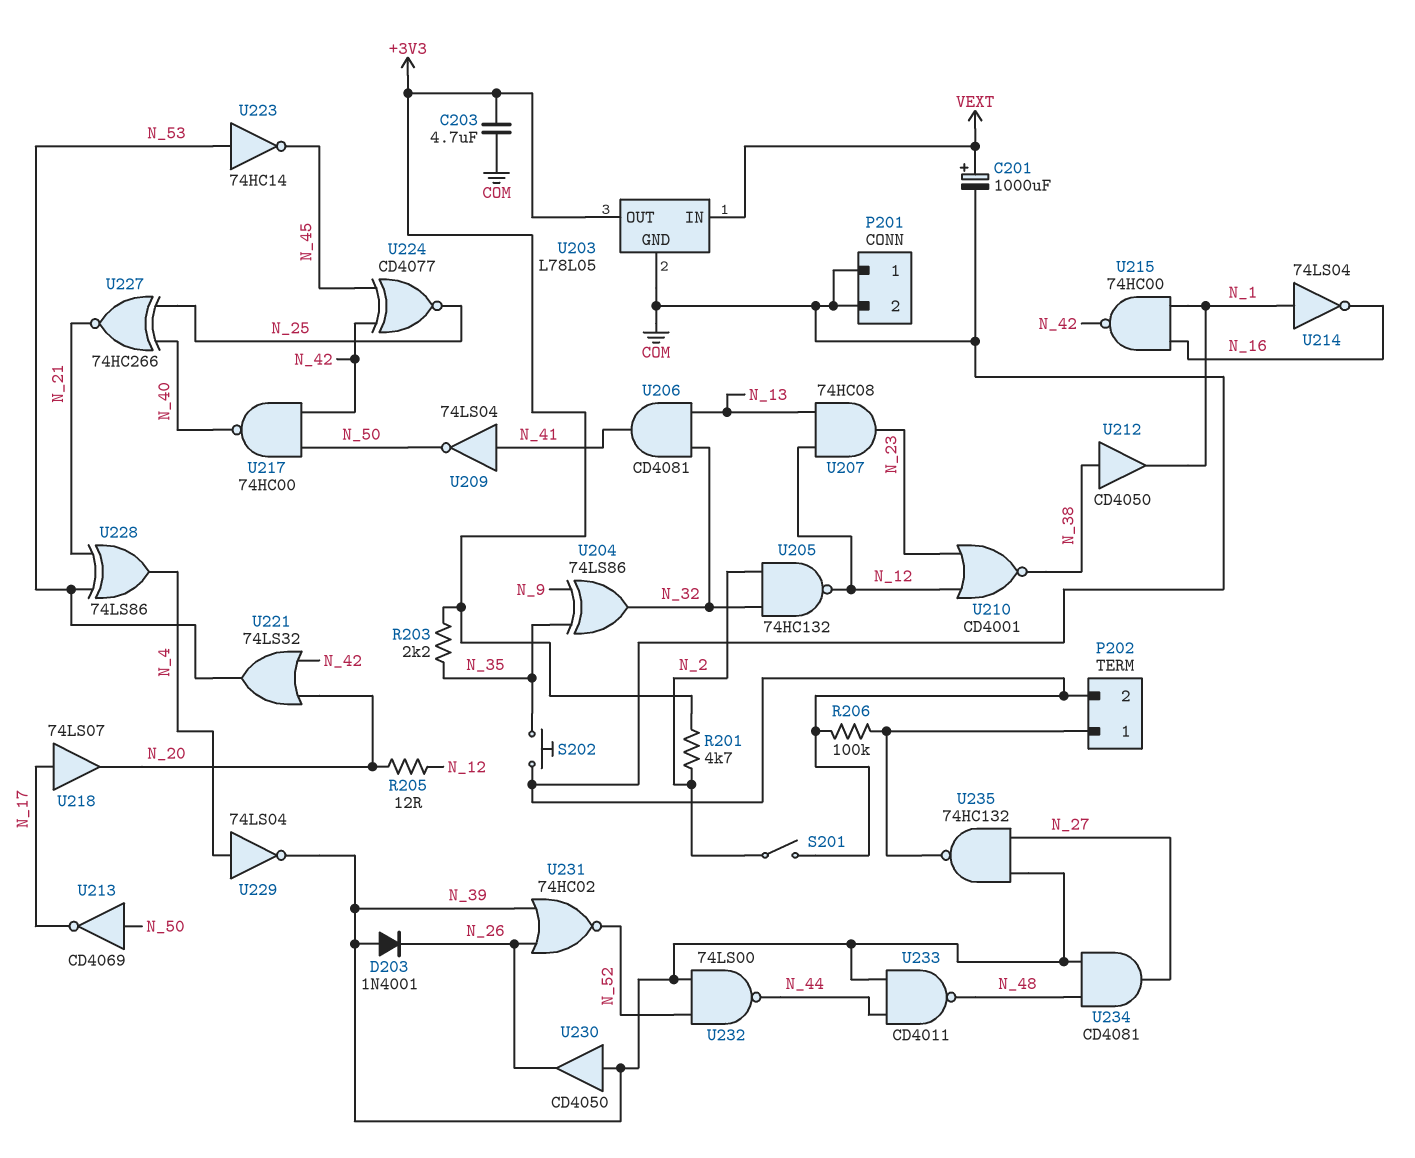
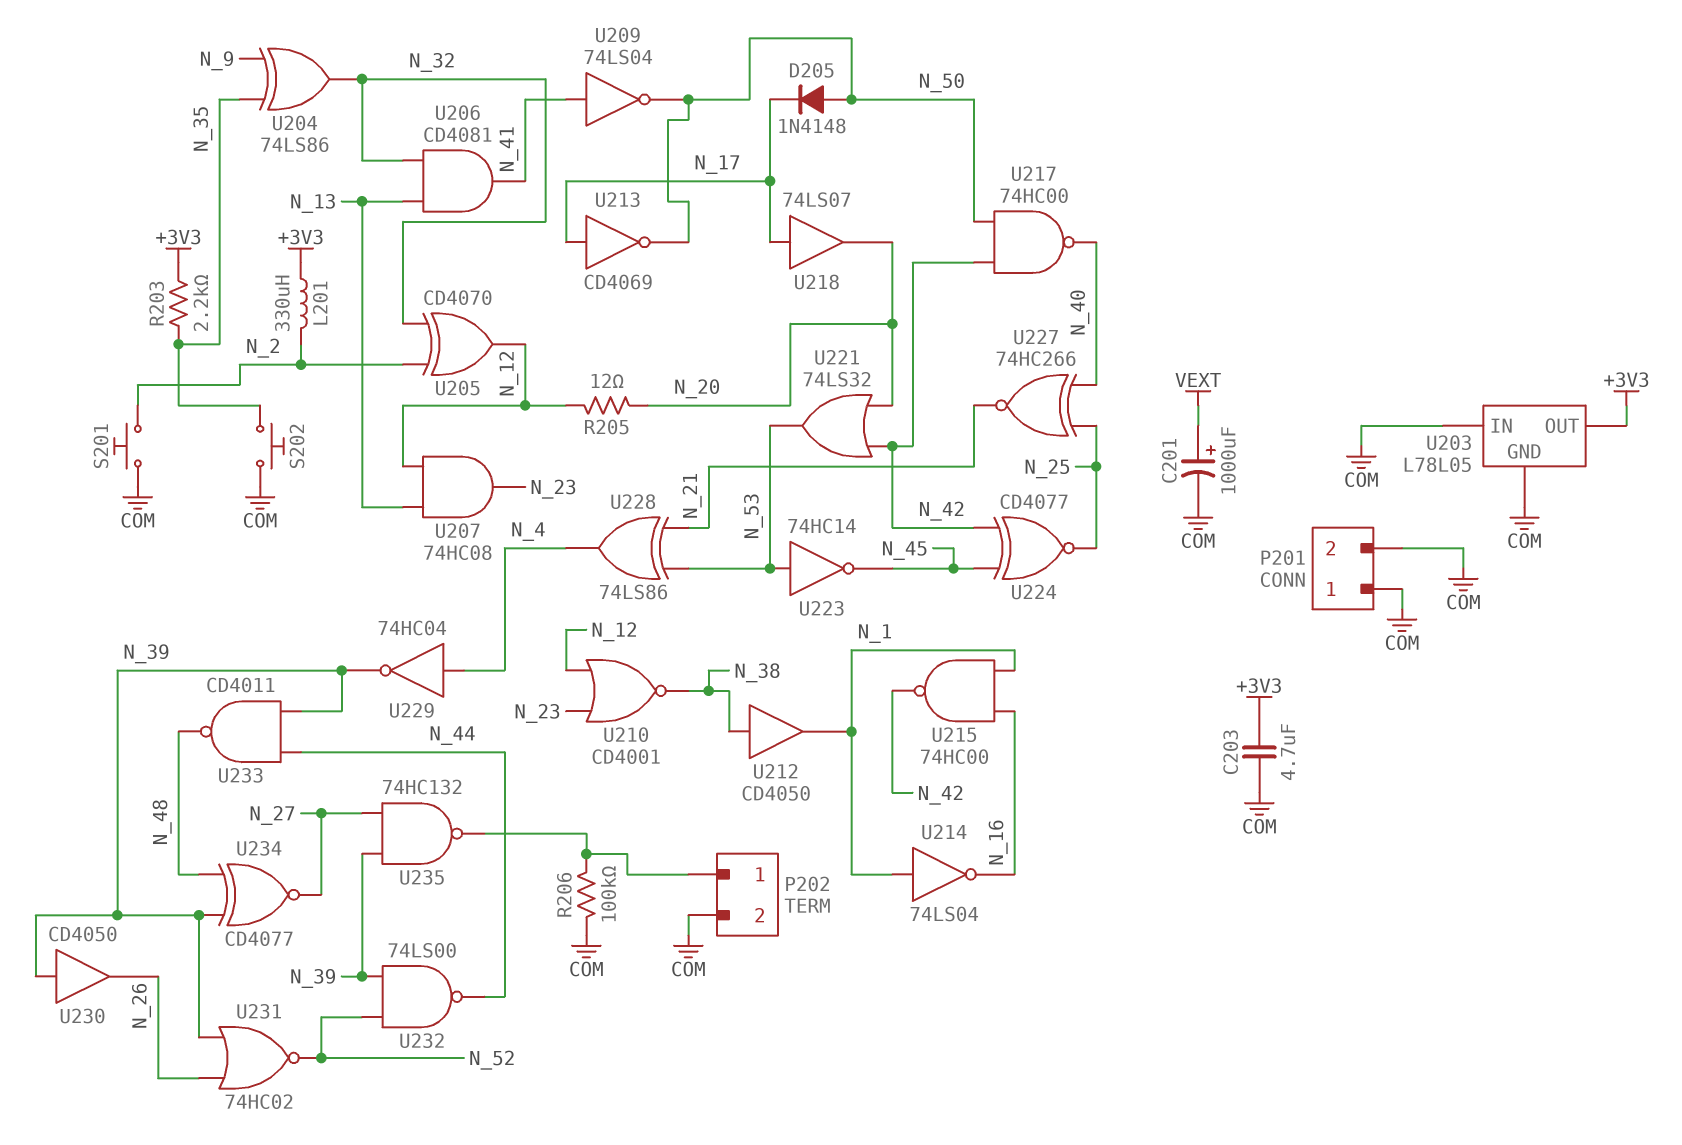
D203: diode 1N4001 (A N_39, K N_26) -> none
D205: none -> diode 1N4148 (A N_50, K N_17)
L201: none -> 330uH (+3V3, N_2)
R201: 4.7k (+3V3, N_2) -> none
S201: switch (COM, N_2) -> button (COM, N_2)
U203 pin IN: VEXT -> COM
U205: NAND 74HC132 (in N_2, in N_32, out N_12) -> XOR CD4070 (in N_2, in N_32, out N_12)
U213: NOT CD4069 (in N_50, out N_17) -> NOT CD4069 (in N_17, out N_50)
U229: NOT 74LS04 (in N_4, out N_39) -> NOT 74HC04 (in N_4, out N_39)
U234: AND CD4081 (in N_39, in N_48, out N_27) -> XNOR CD4077 (in N_39, in N_48, out N_27)

